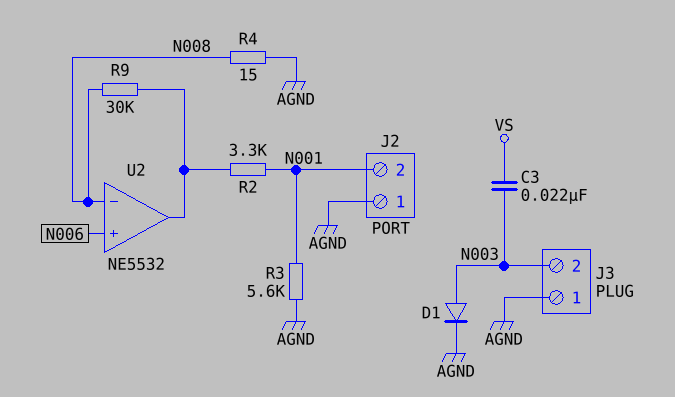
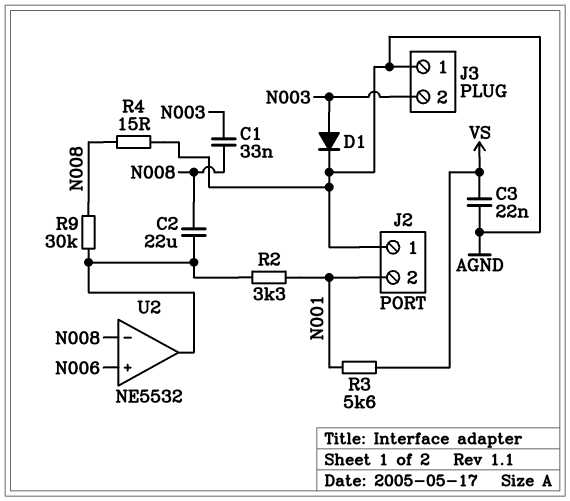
C1: none -> 33nF (N003, N008)
C2: none -> 22uF (N008, U2/out)
C3: 22nF (N003, VS) -> 22nF (AGND, VS)
R3: 5.6k (AGND, N001) -> 5.6k (N001, VS)

